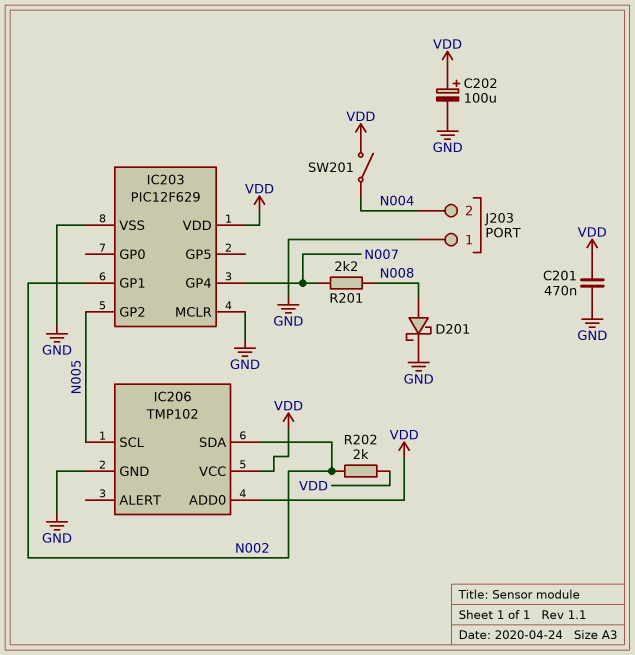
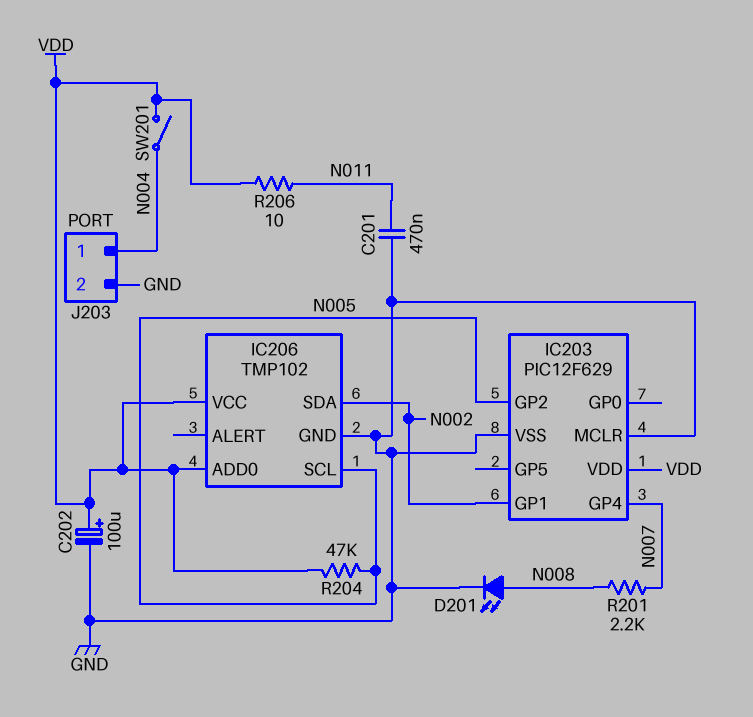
C201: 470nF (GND, VDD) -> 470nF (GND, N011)
D201: schottky (A N008, K GND) -> LED (A N008, K GND)
J203 pin 1: GND -> N004
J203 pin 2: N004 -> GND
R202: 2k (N002, VDD) -> none
R204: none -> 47k (N005, VDD)
R206: none -> 10 (N011, VDD)

